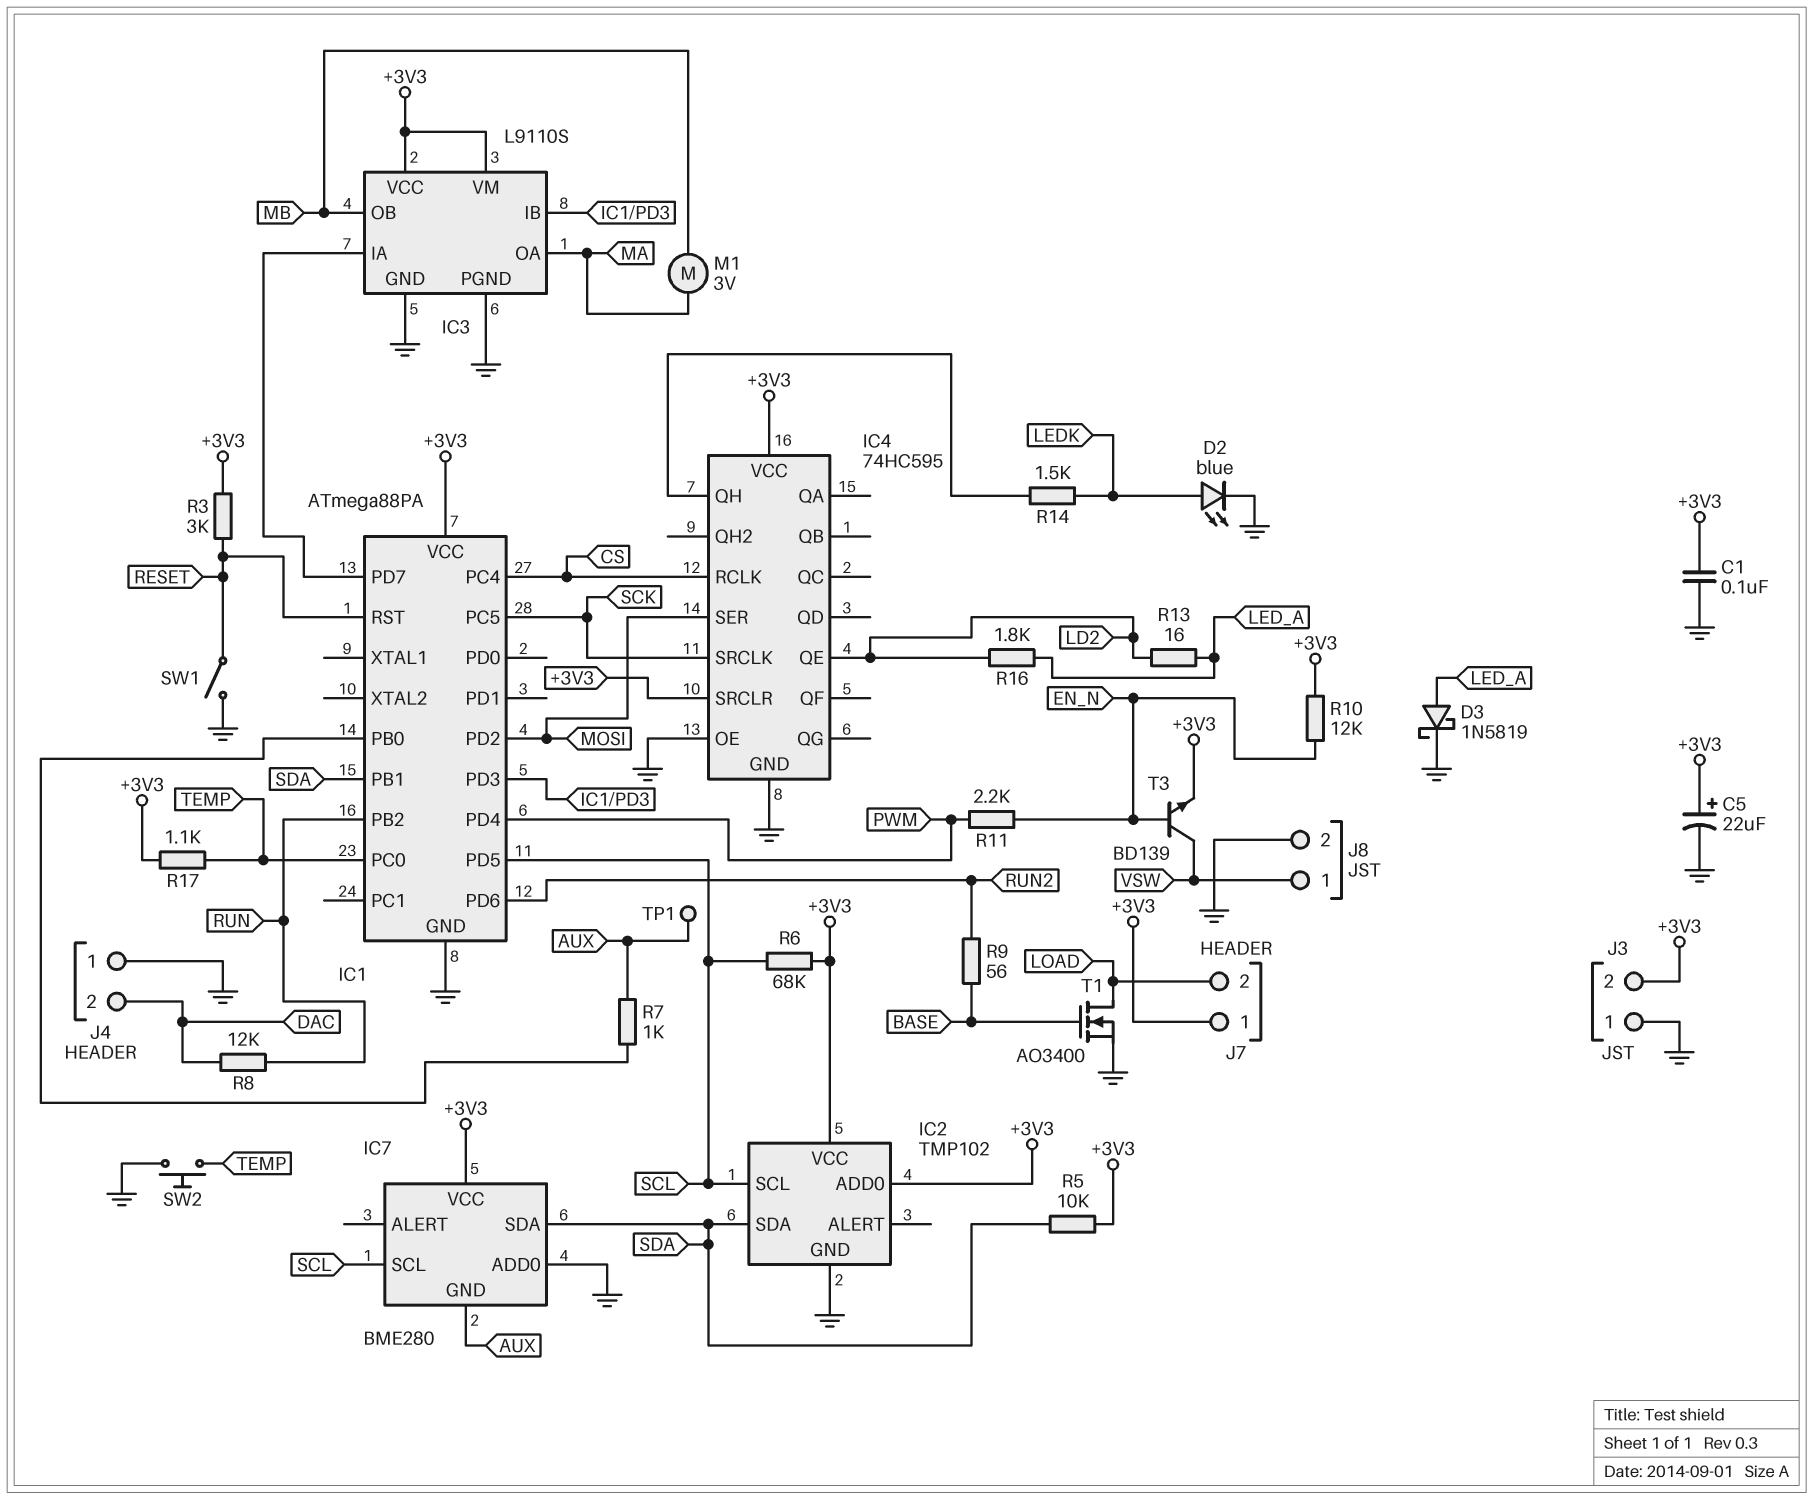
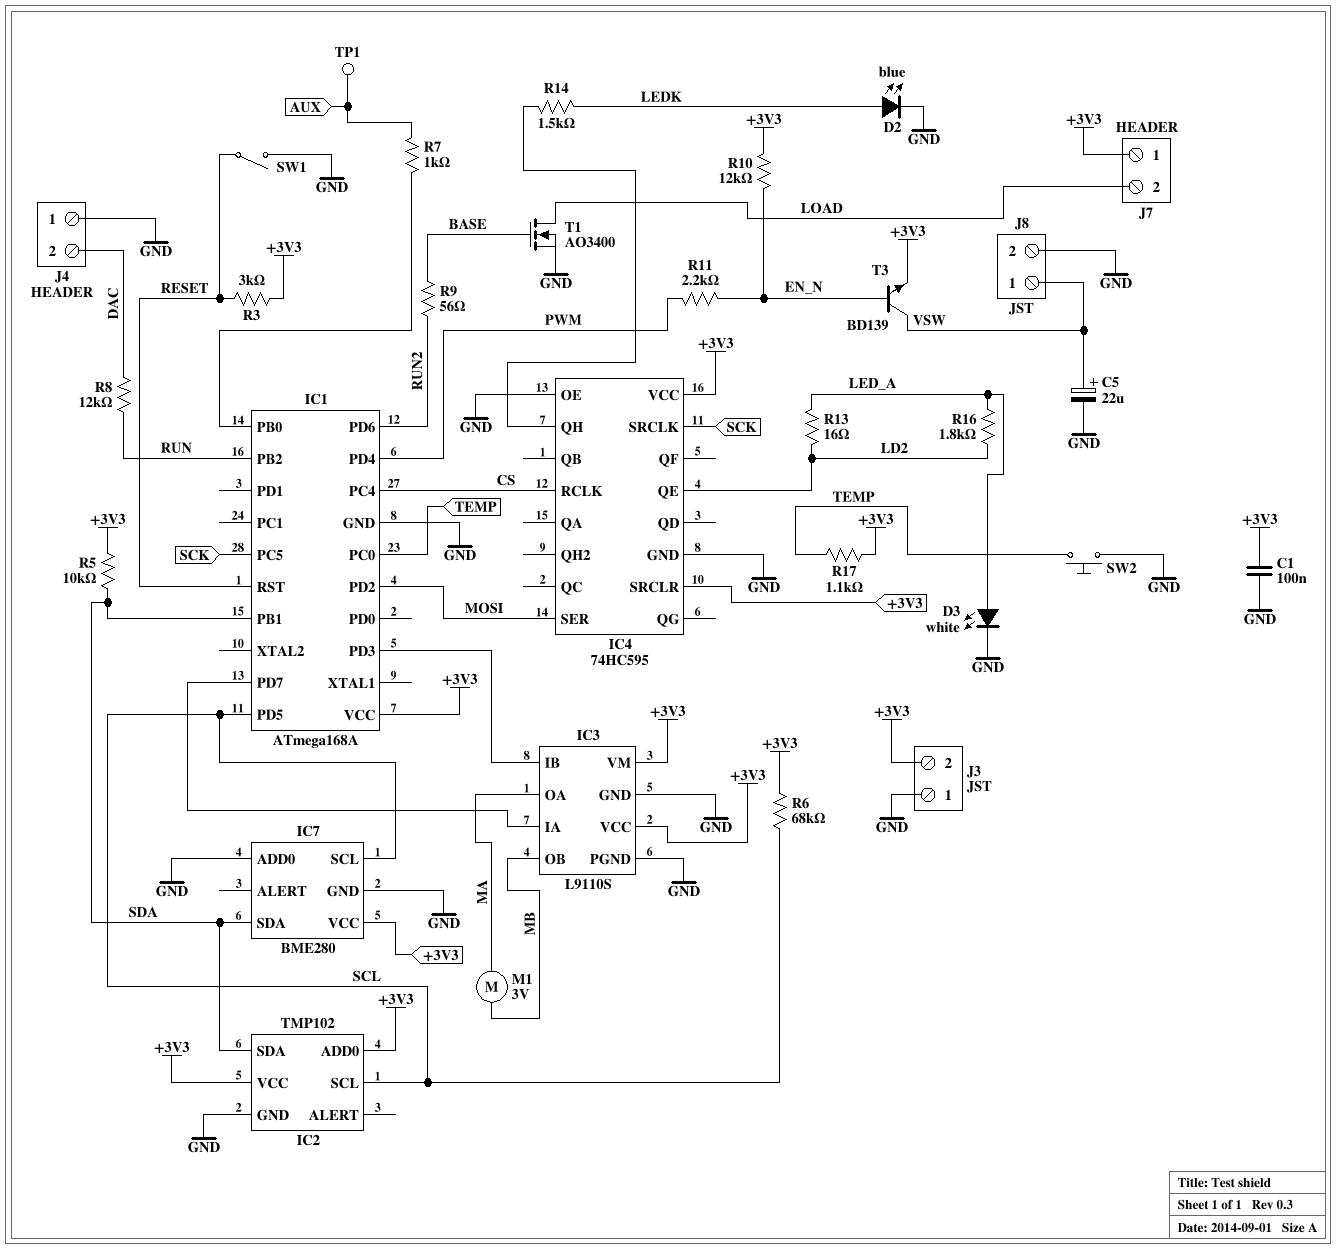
C5: 22uF (plus +3V3, minus GND) -> 22uF (plus VSW, minus GND)
D3: schottky 1N5819 (A LED_A, K GND) -> LED white (A LED_A, K GND)
IC1: ATmega88PA -> ATmega168A
IC7 pin GND: AUX -> GND

